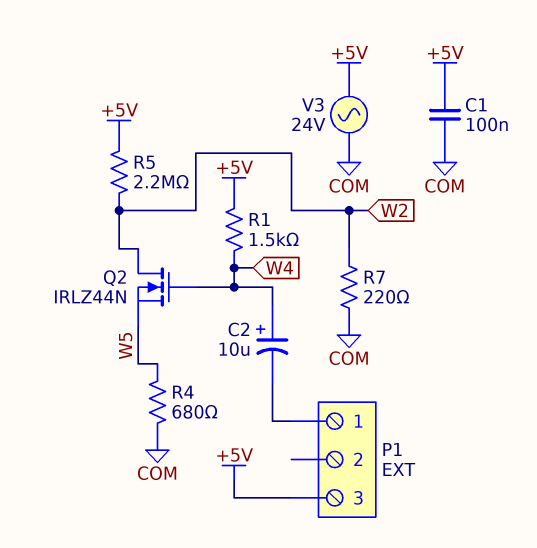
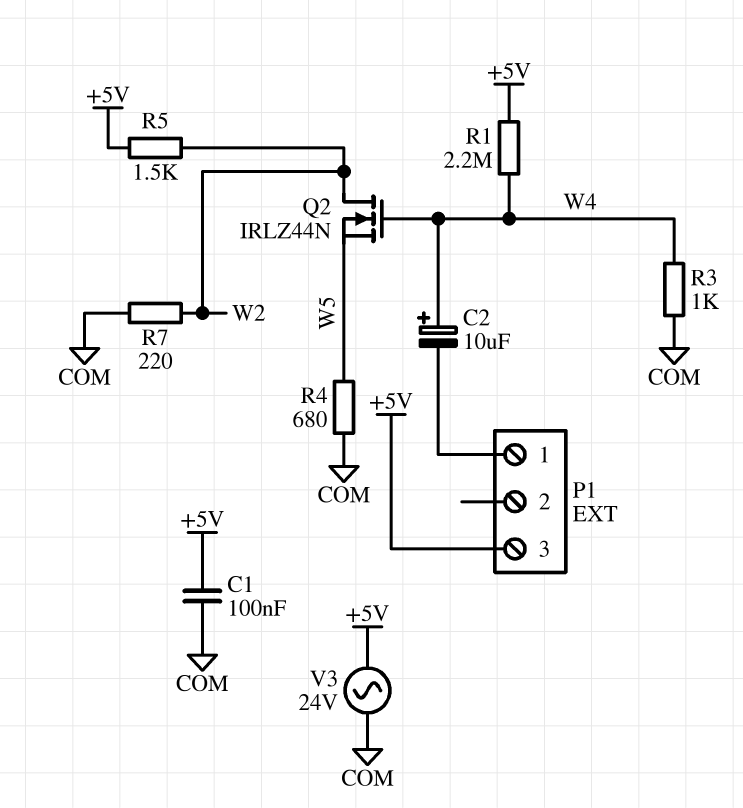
R1: 1.5k (+5V, W4) -> 2.2M (+5V, W4)
R3: none -> 1k (COM, W4)
R5: 2.2M (+5V, W2) -> 1.5k (+5V, W2)

